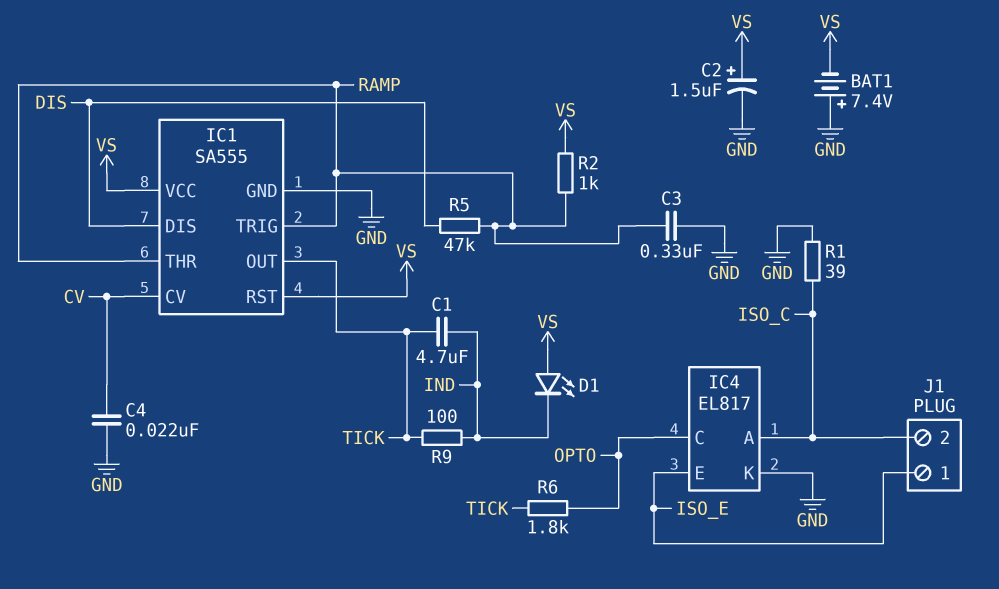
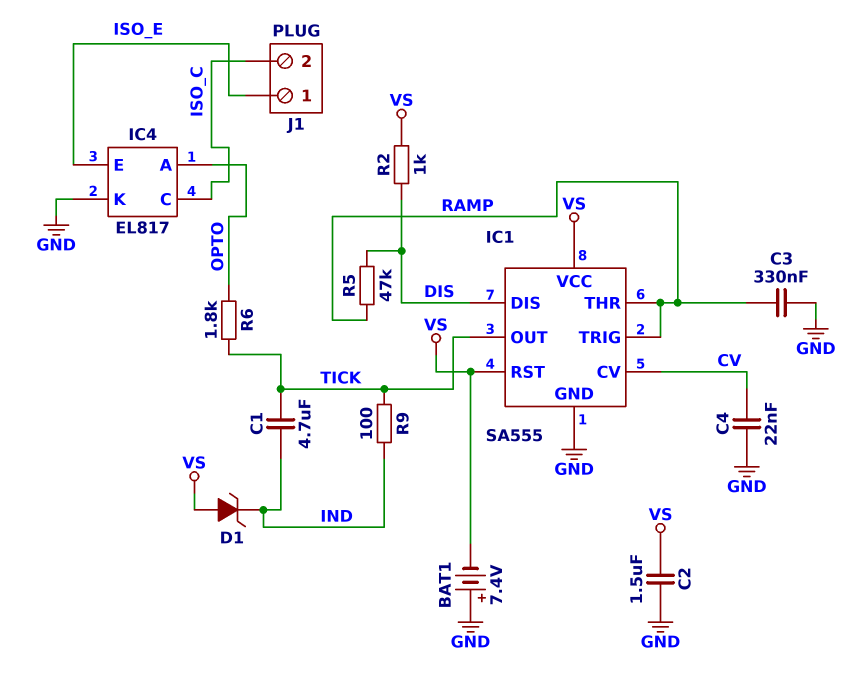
C2: 1.5uF (plus VS, minus GND) -> 1.5uF (GND, VS)
D1: LED (A VS, K IND) -> zener (A VS, K IND)
IC4 pin A: ISO_C -> OPTO
IC4 pin C: OPTO -> ISO_C
R1: 39 (GND, ISO_C) -> none
R2: 1k (RAMP, VS) -> 1k (DIS, VS)

